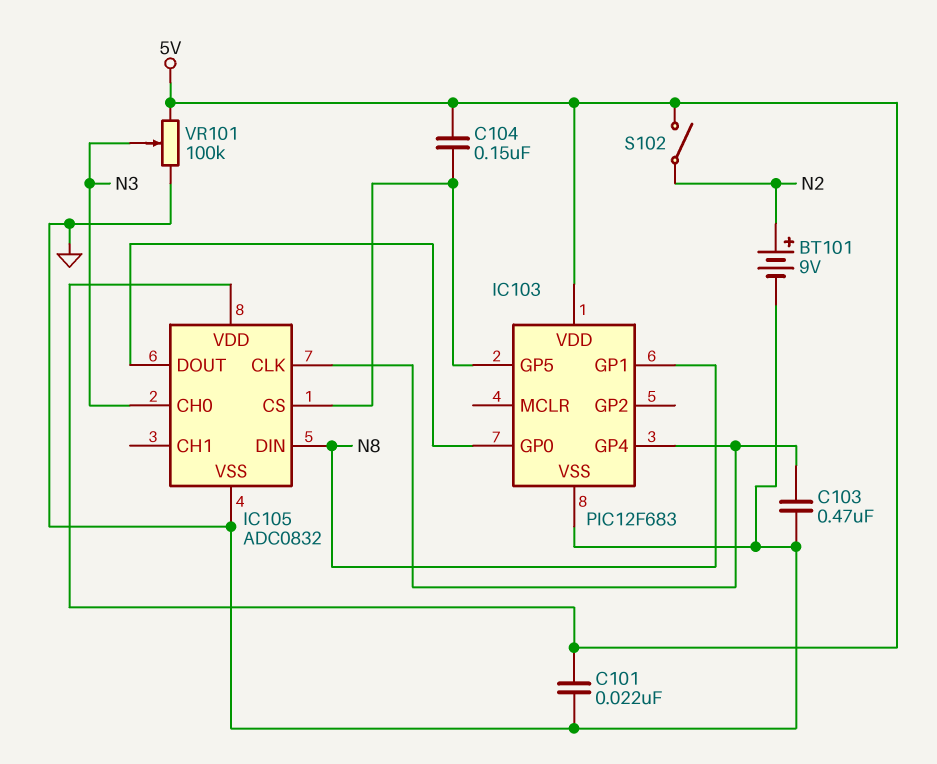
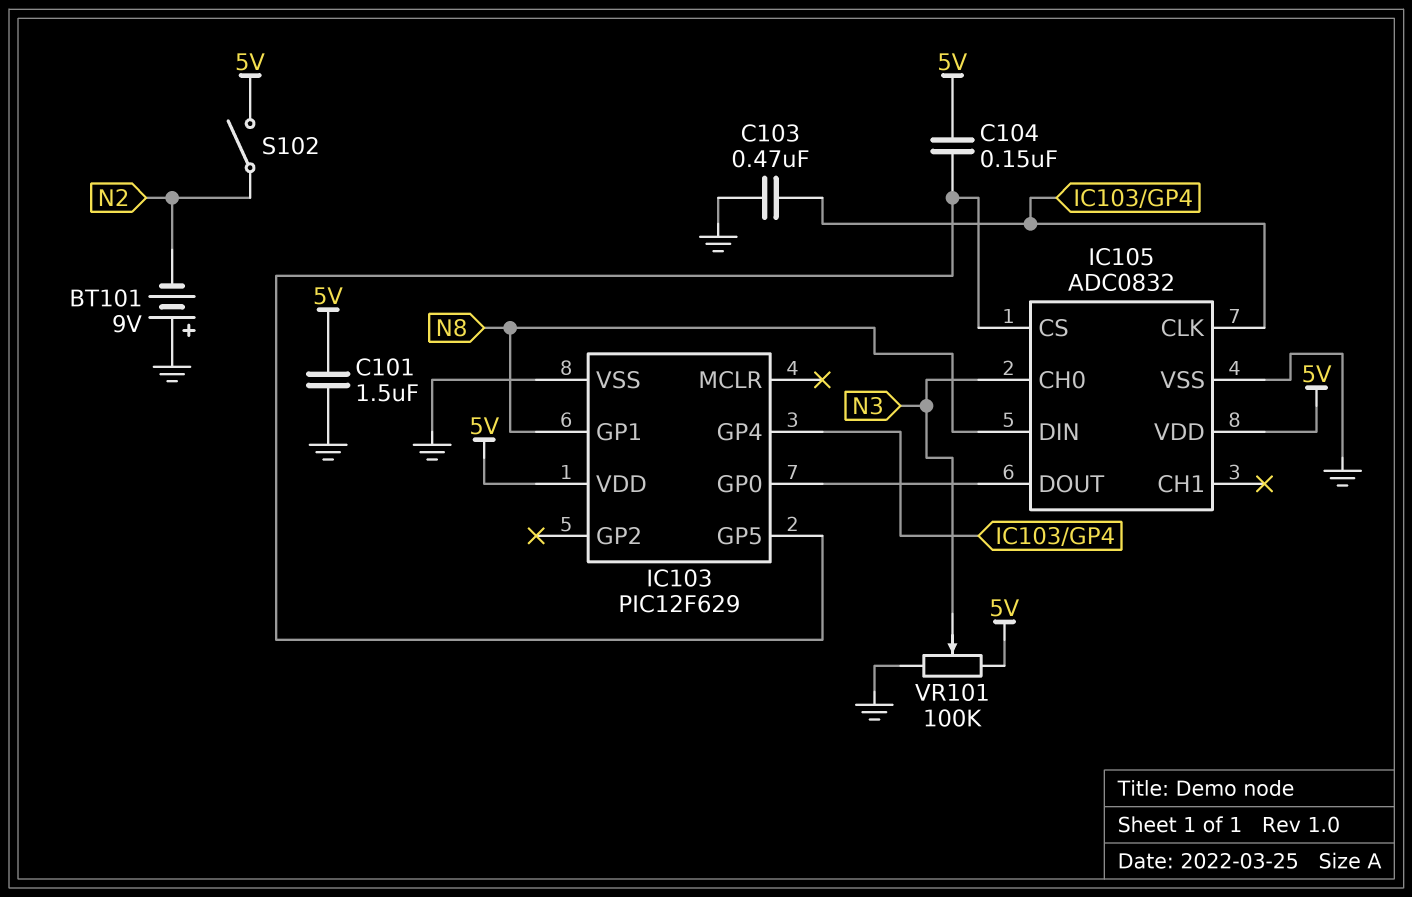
BT101: 9V (plus N2, minus GND) -> 9V (plus GND, minus N2)
C101: 22nF (5V, GND) -> 1.5uF (5V, GND)
IC103: PIC12F683 -> PIC12F629

